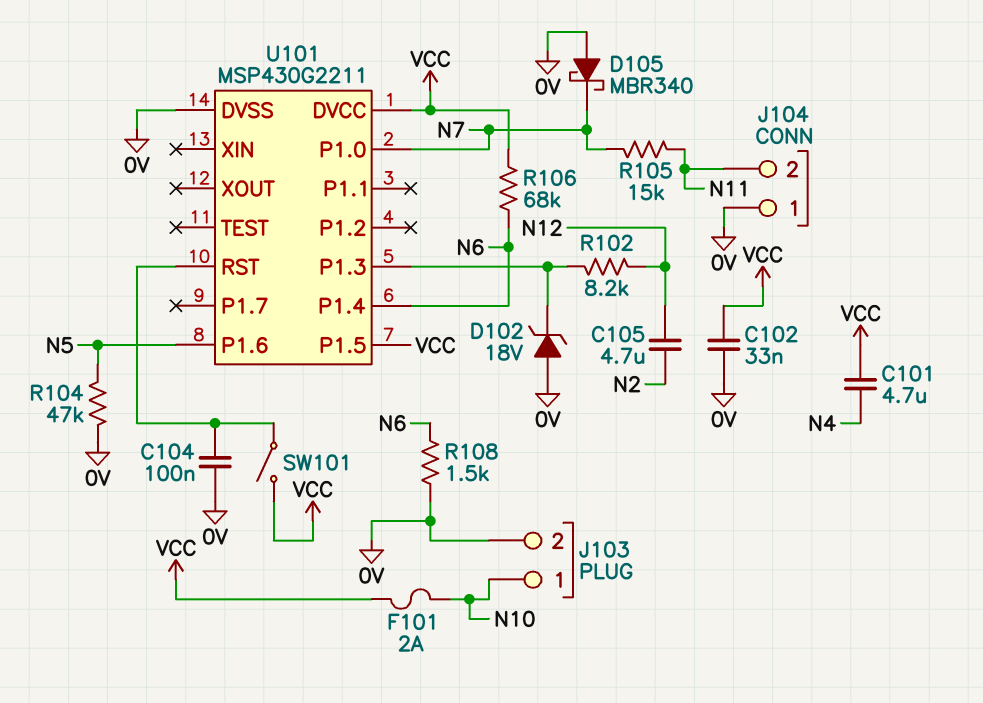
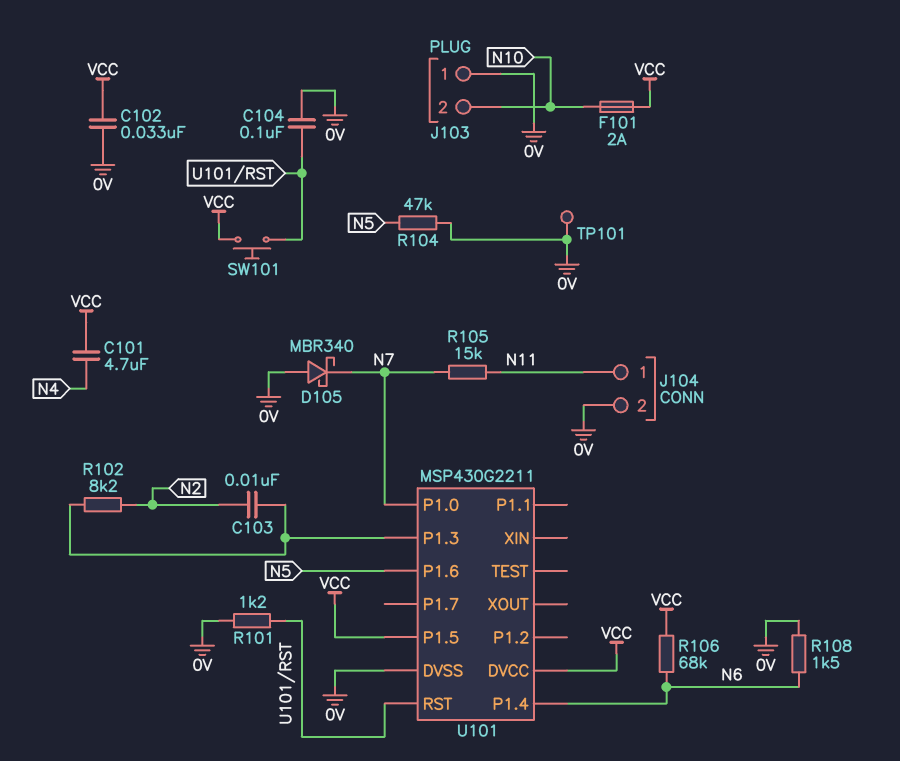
C103: none -> 10nF (N2, U101/P1.3)
C105: 4.7uF (N2, N12) -> none
D102: zener 18V (A 0V, K U101/P1.3) -> none
J103 pin 1: N10 -> 0V
J103 pin 2: 0V -> N10
J104 pin 1: 0V -> N11
J104 pin 2: N11 -> 0V
R101: none -> 1.2k (0V, U101/RST)
R102: 8.2k (N12, U101/P1.3) -> 8.2k (N2, U101/P1.3)
SW101: switch (U101/RST, VCC) -> button (U101/RST, VCC)
TP101: none -> test point (0V)

